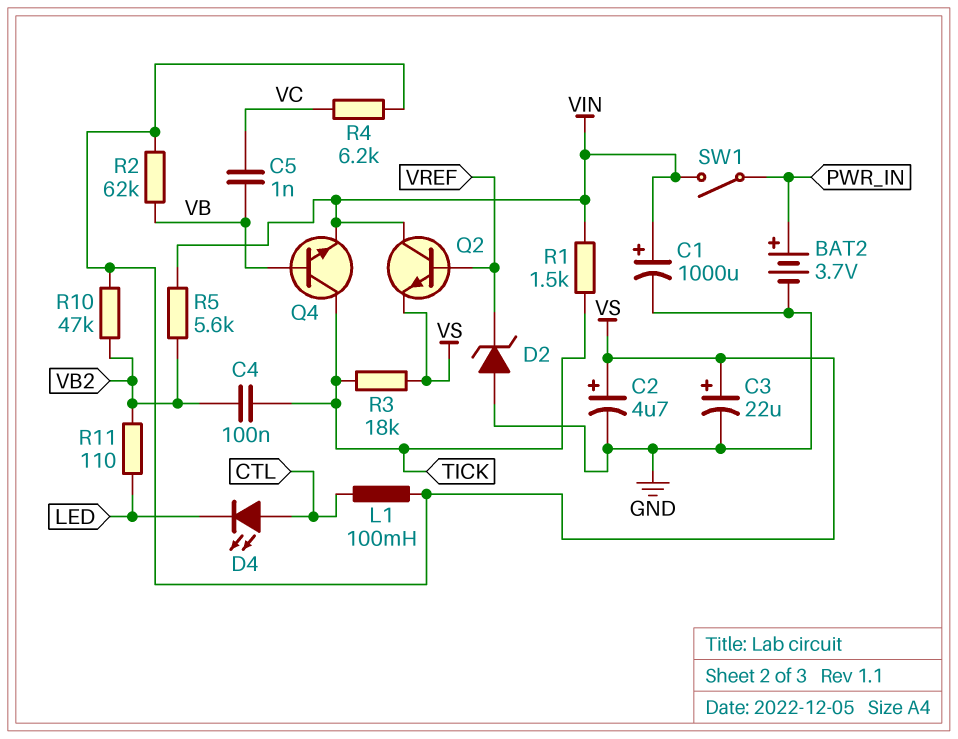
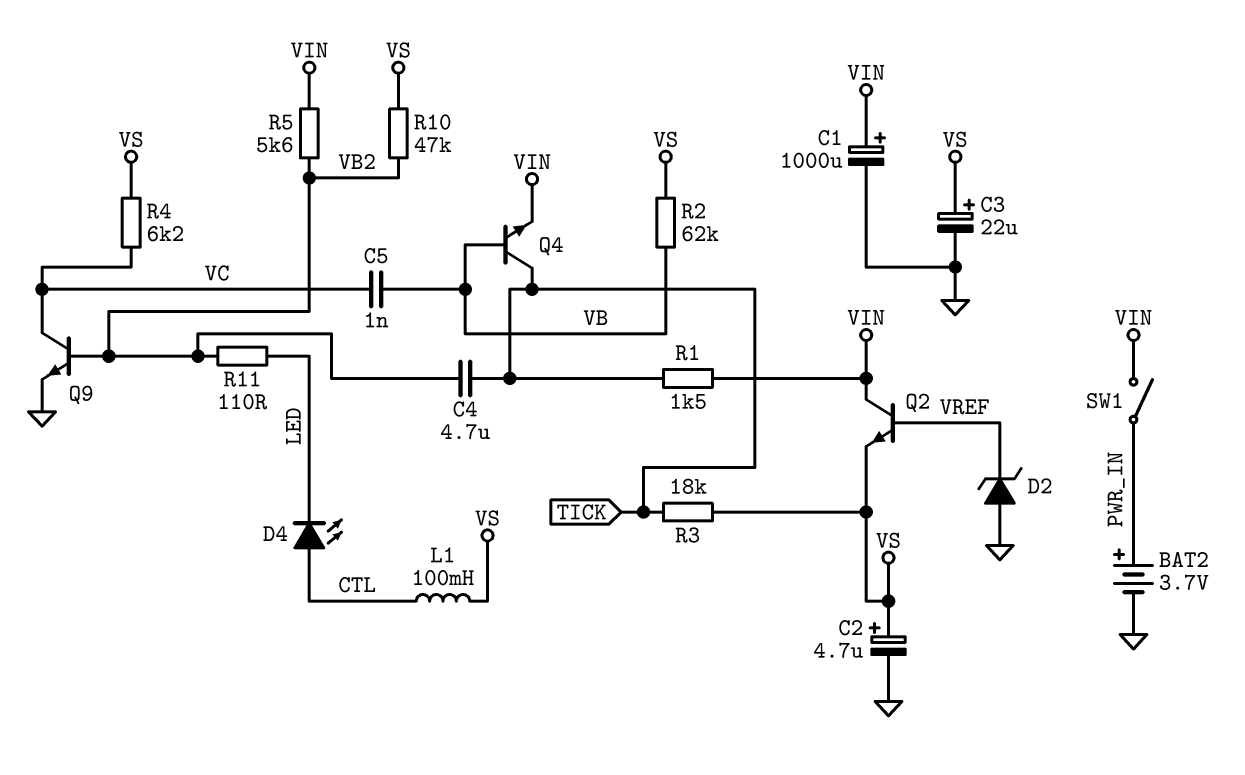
C4: 100nF (TICK, VB2) -> 4.7uF (TICK, VB2)
Q9: none -> NPN (B VB2, C VC, E GND)

